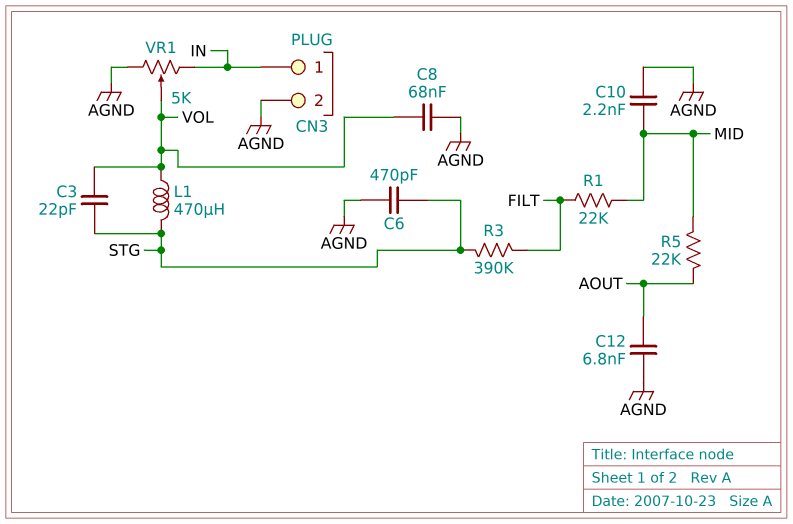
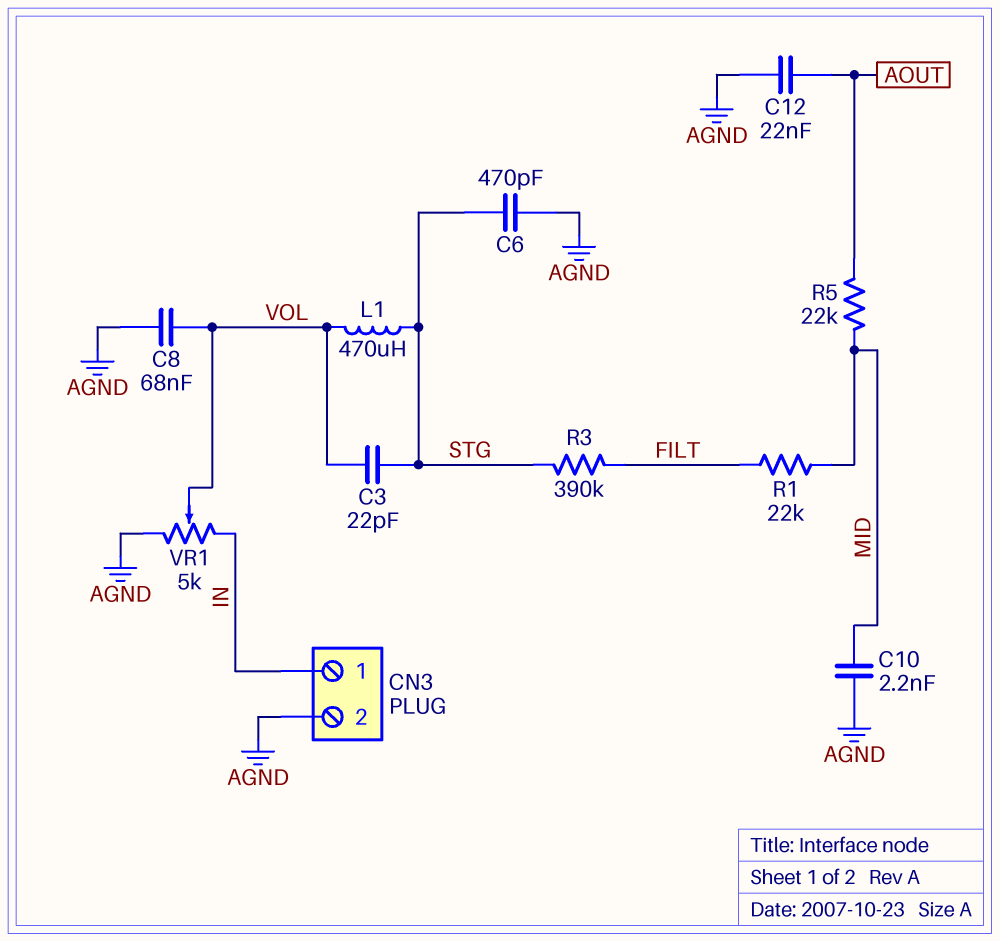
C12: 6.8nF (AGND, AOUT) -> 22nF (AGND, AOUT)

